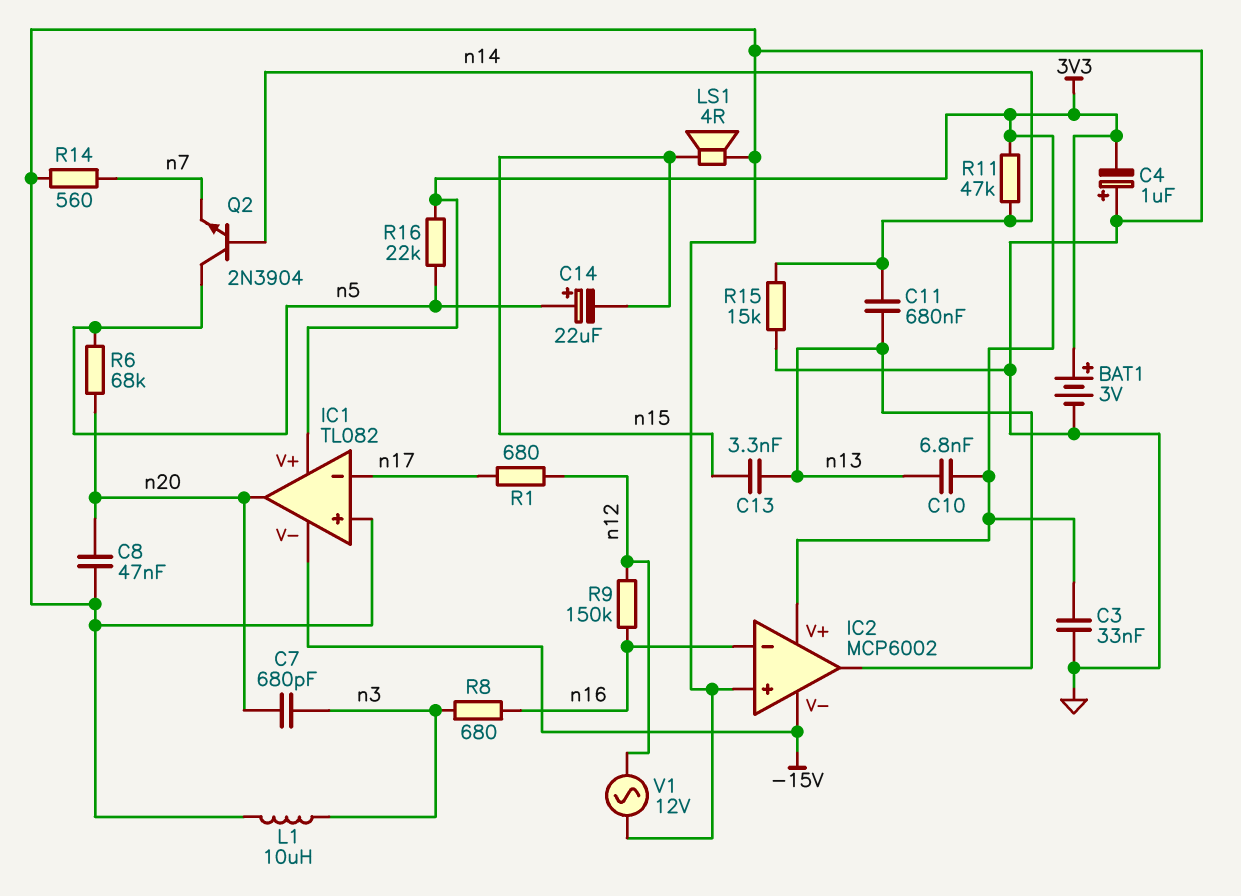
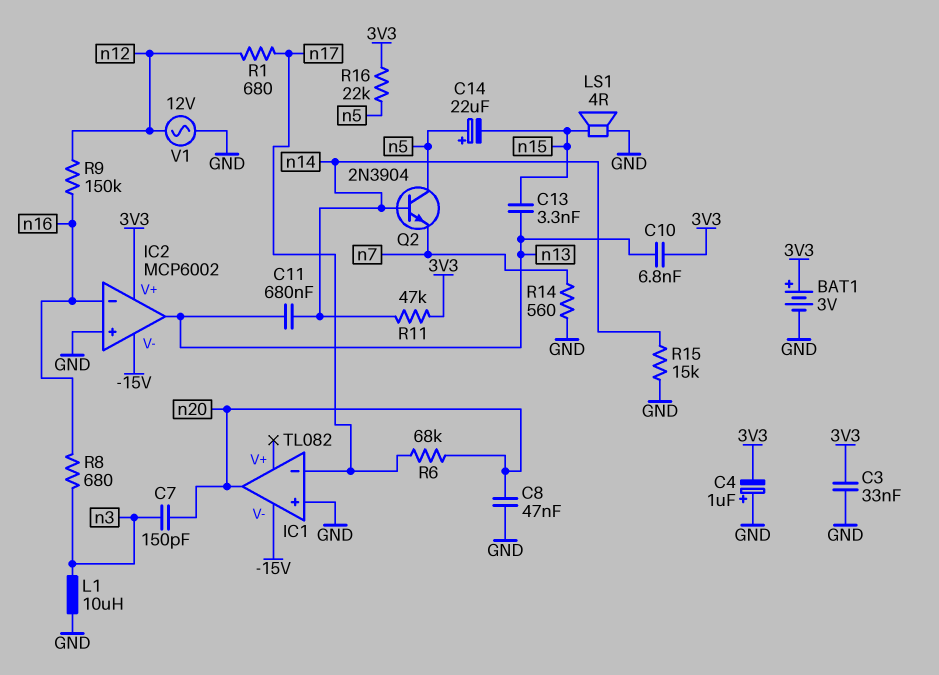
C7: 680pF (n3, n20) -> 150pF (n3, n20)
IC1 pin V+: 3V3 -> none
R6: 68k (n5, n20) -> 68k (n17, n20)

